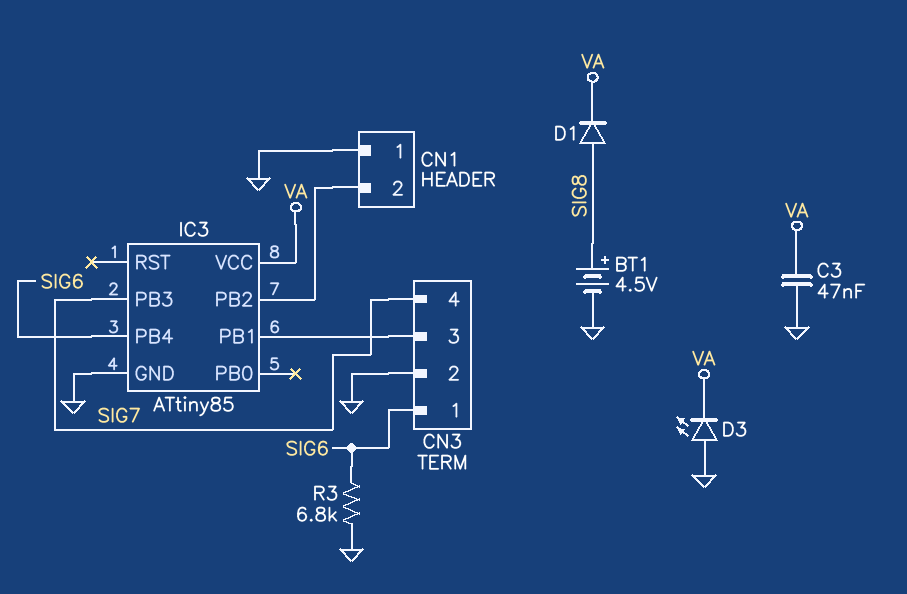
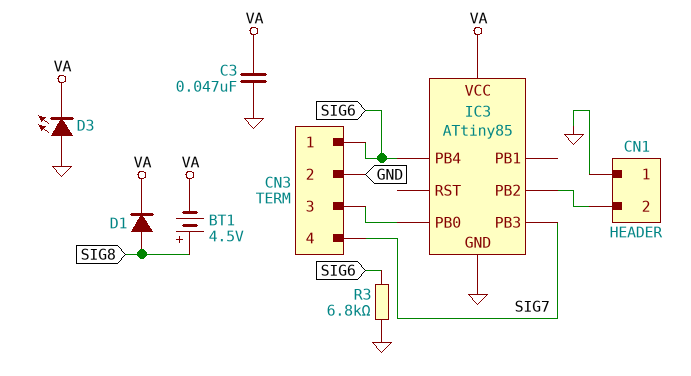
BT1: 4.5V (plus SIG8, minus GND) -> 4.5V (plus SIG8, minus VA)
IC3 pin PB0: none -> CN3/3
IC3 pin PB1: CN3/3 -> none

